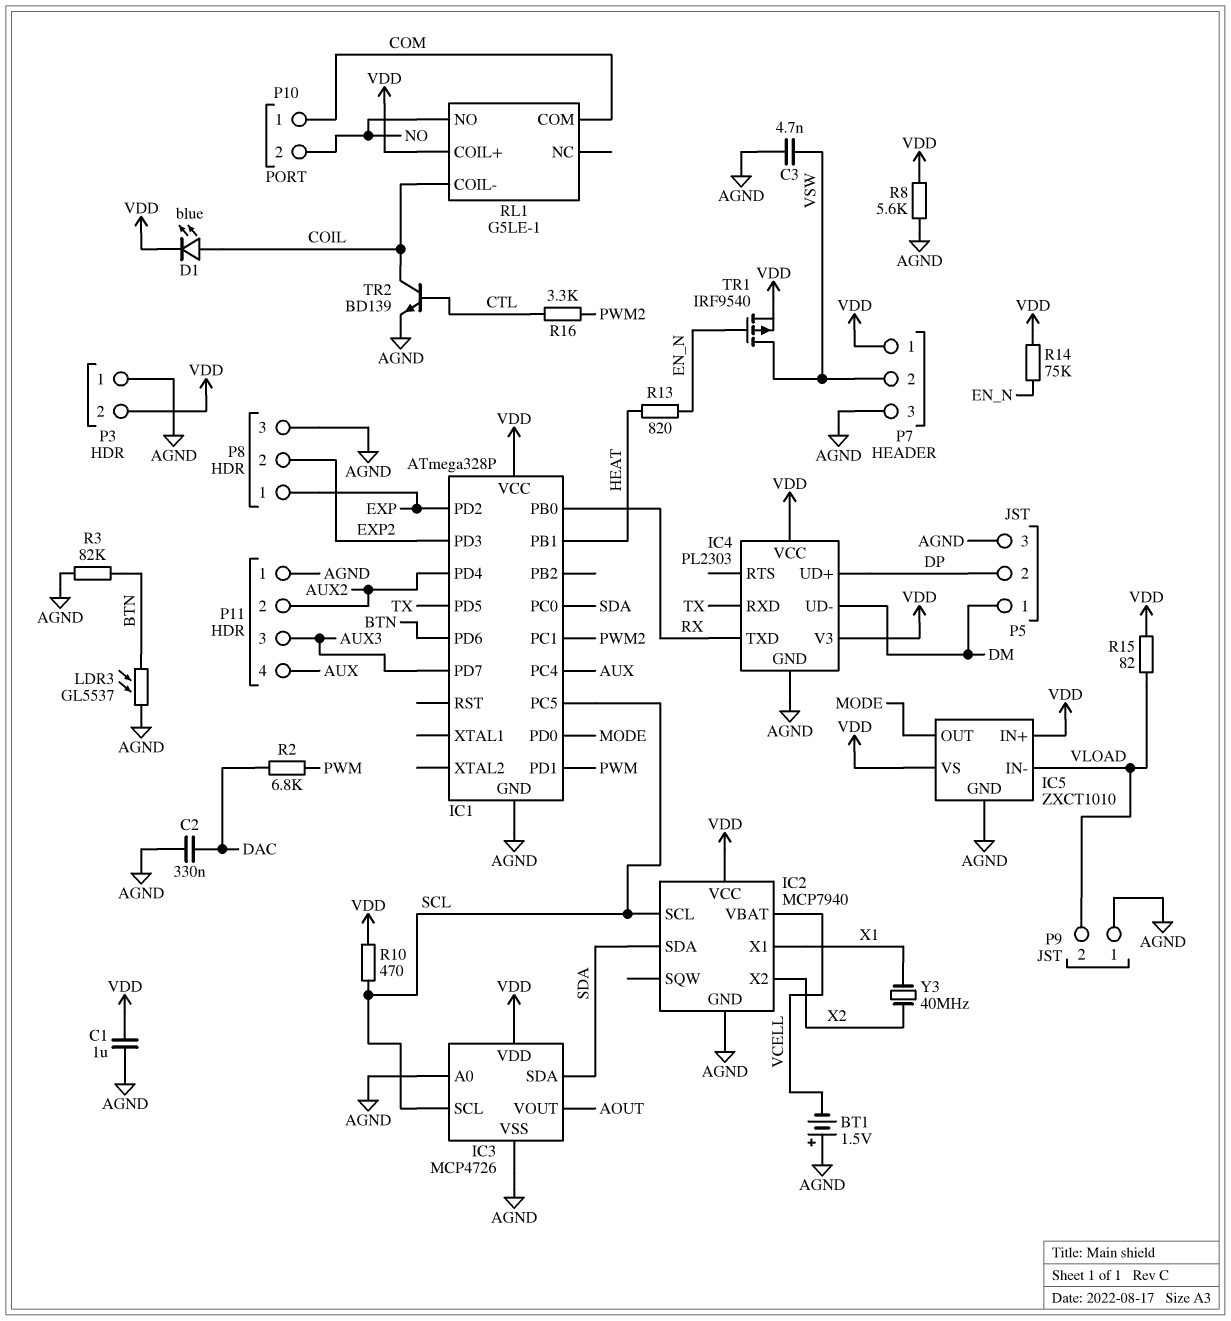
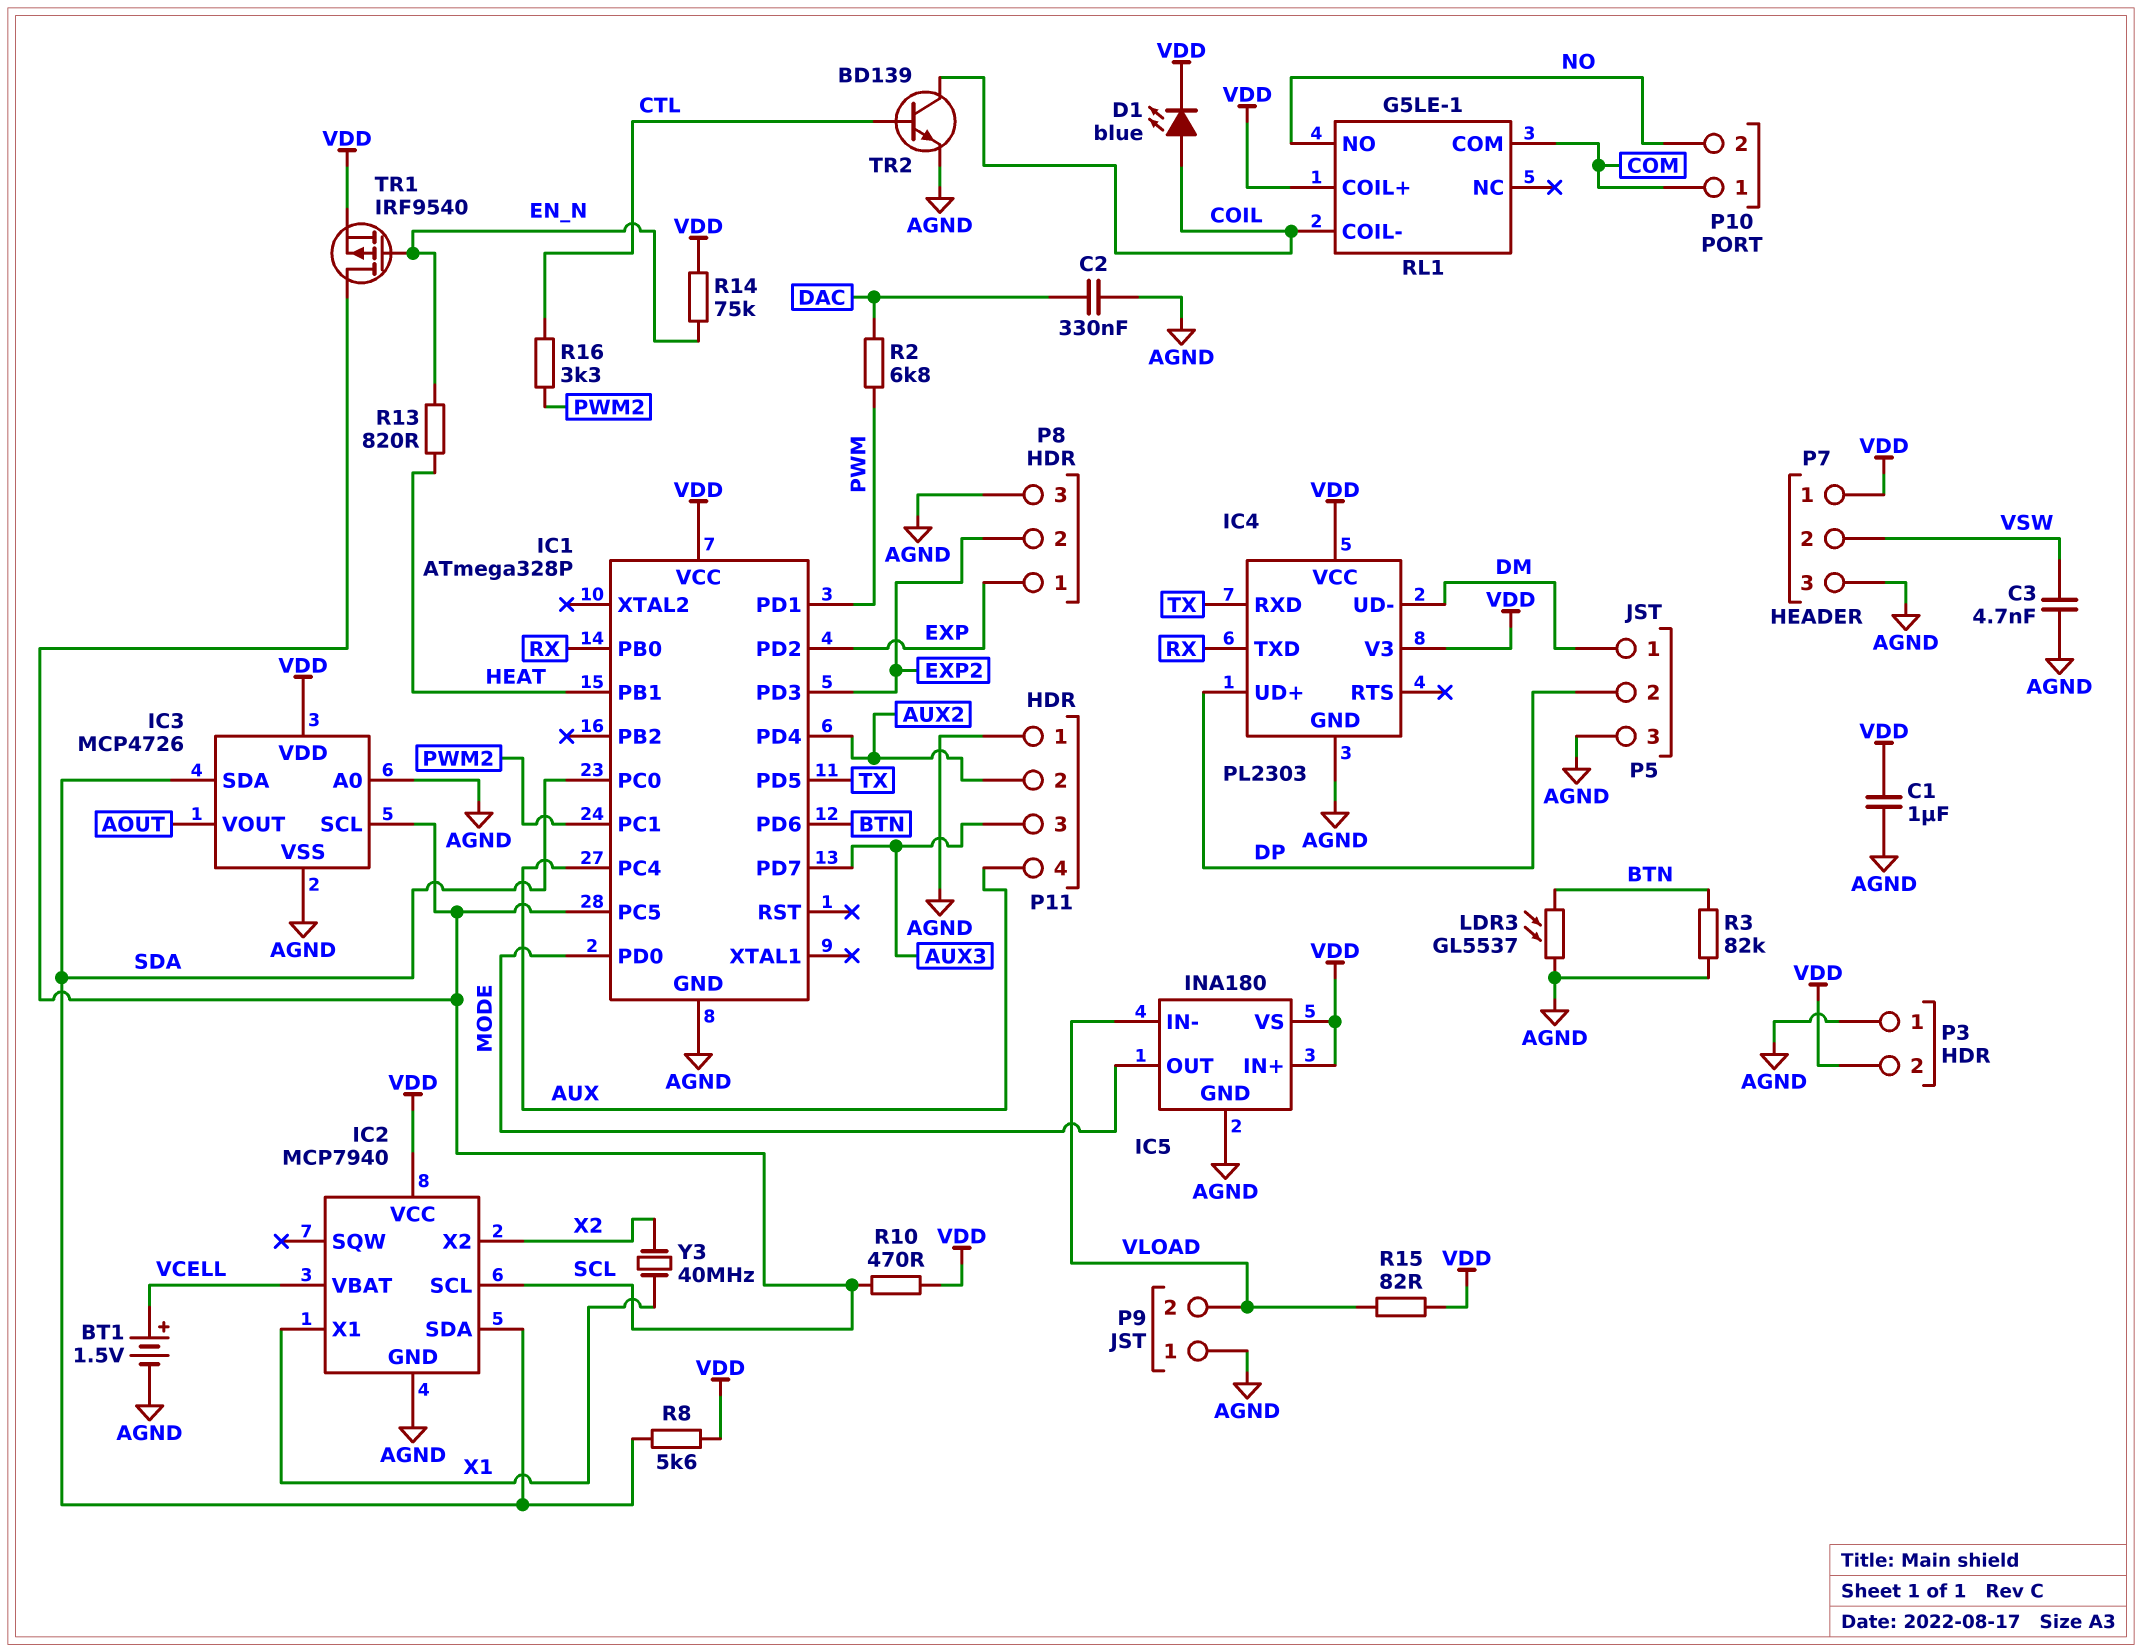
BT1: 1.5V (plus AGND, minus VCELL) -> 1.5V (plus VCELL, minus AGND)
IC5: ZXCT1010 -> INA180
R8: 5.6k (AGND, VDD) -> 5.6k (SDA, VDD)
TR1: PMOS IRF9540 (G EN_N, D VSW, S VDD) -> PMOS IRF9540 (G EN_N, D SCL, S VDD)

